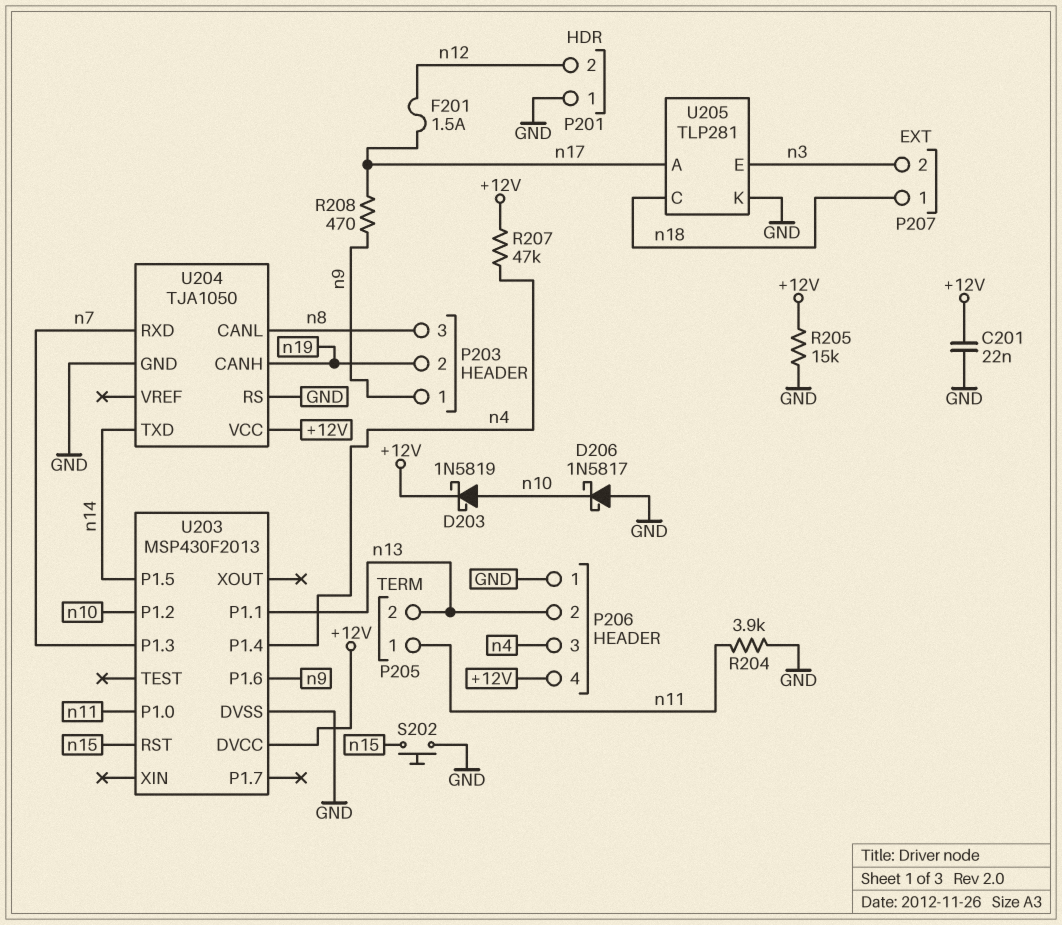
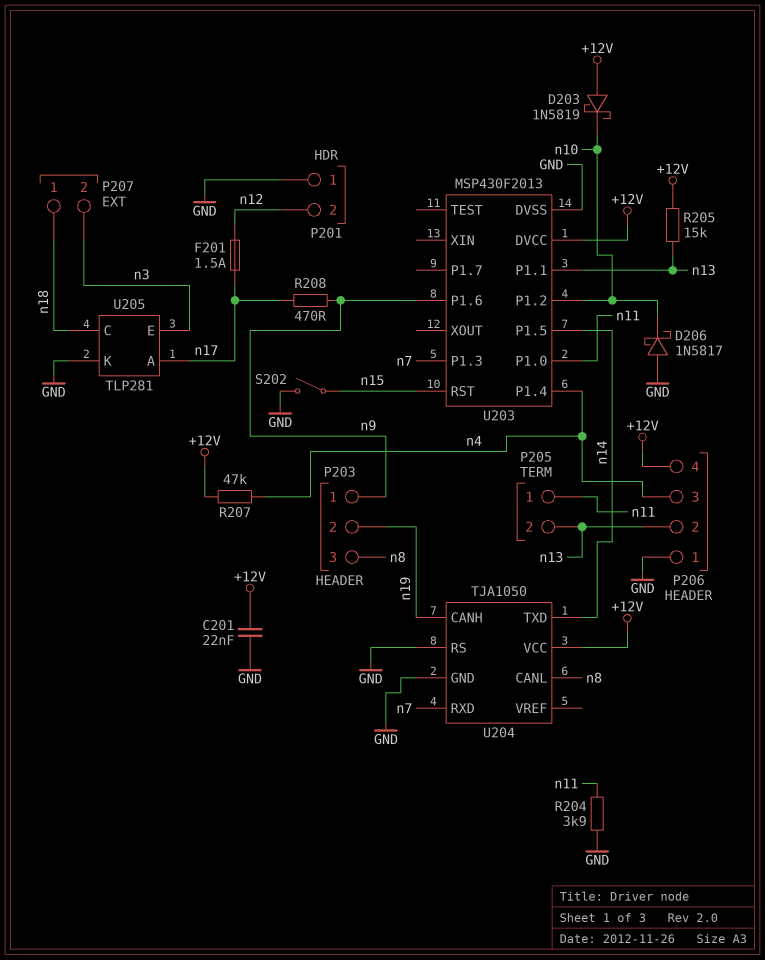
D203: schottky 1N5819 (A n10, K +12V) -> schottky 1N5819 (A +12V, K n10)
R205: 15k (+12V, GND) -> 15k (+12V, n13)
S202: button (GND, n15) -> switch (GND, n15)

